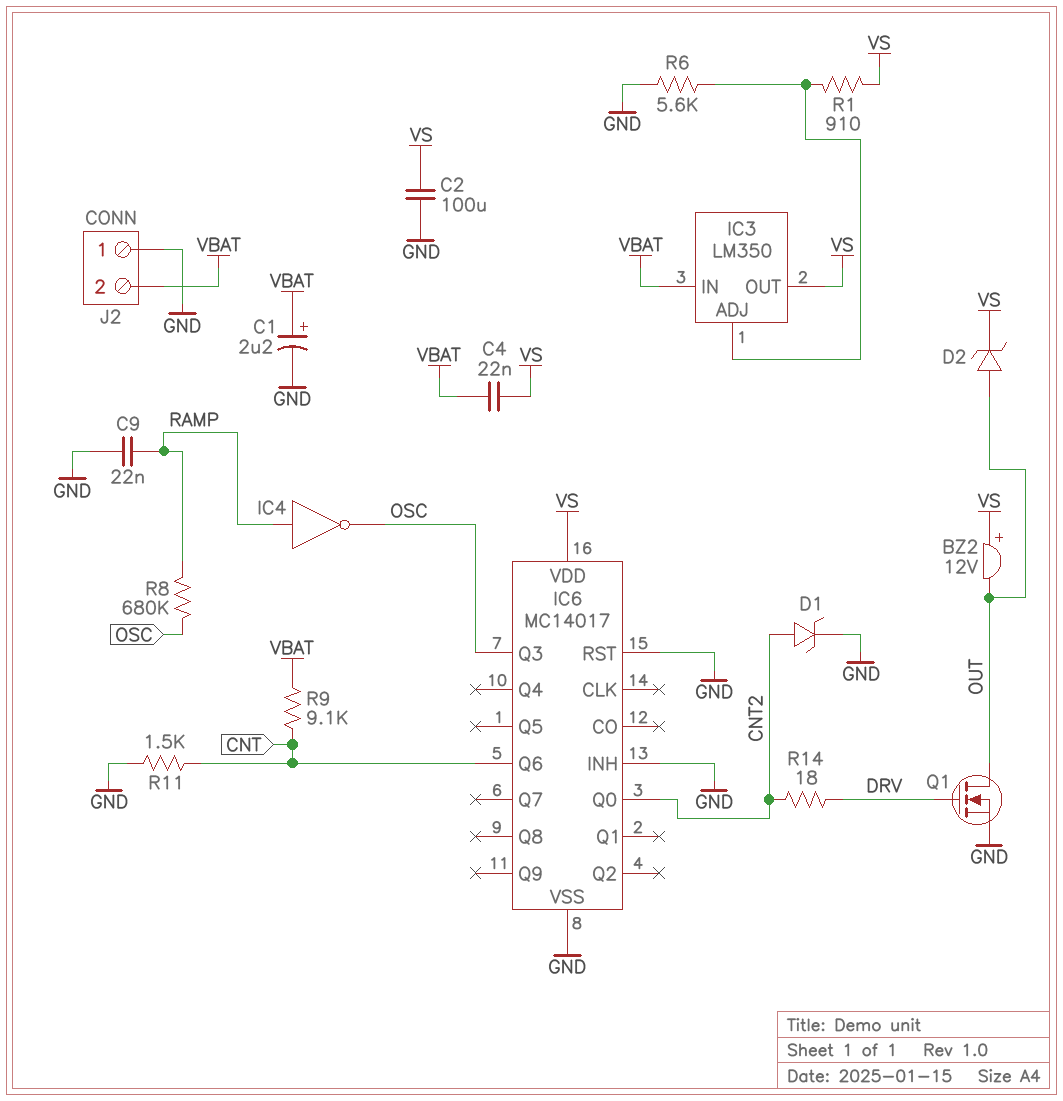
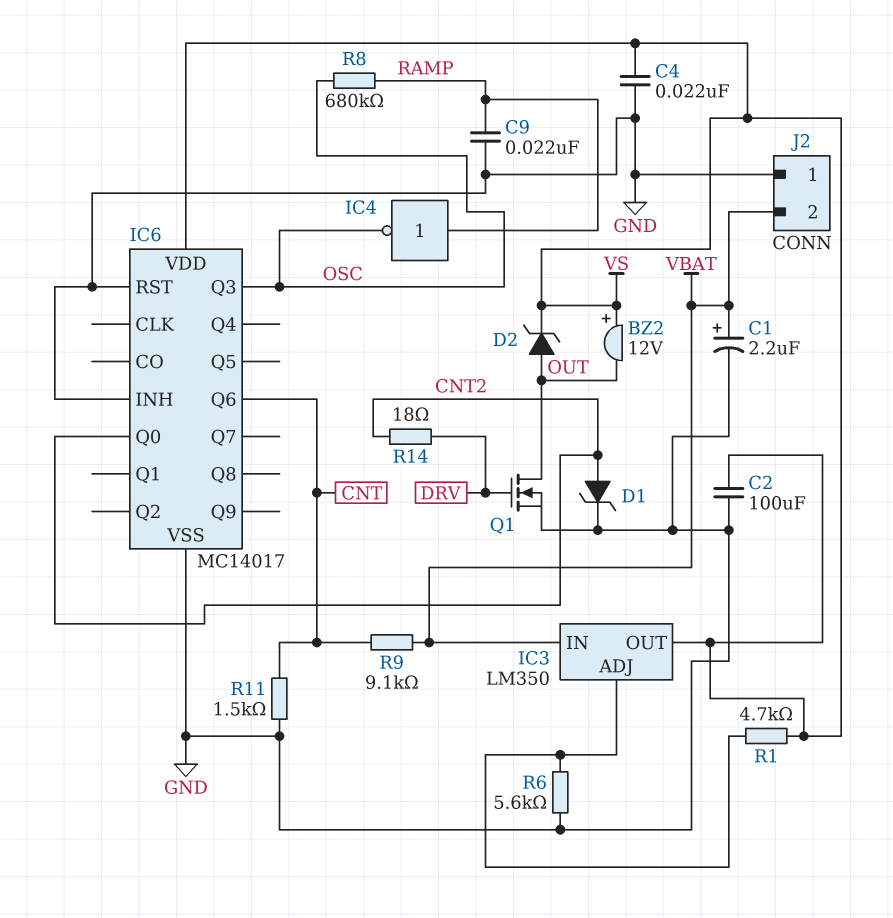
C4: 22nF (VBAT, VS) -> 22nF (GND, VS)
R1: 910 (IC3/ADJ, VS) -> 4.7k (IC3/ADJ, VS)

